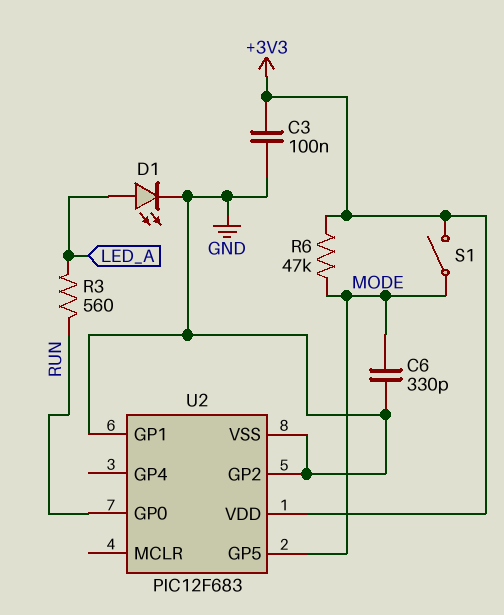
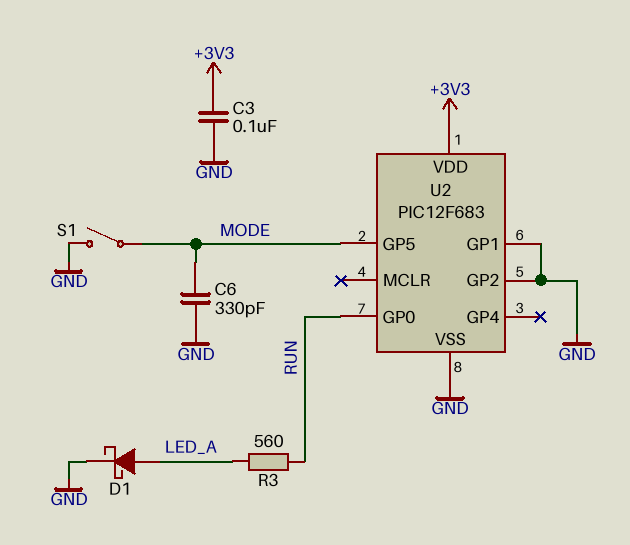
D1: LED (A LED_A, K GND) -> schottky (A LED_A, K GND)
R6: 47k (+3V3, MODE) -> none
S1: switch (+3V3, MODE) -> switch (GND, MODE)

